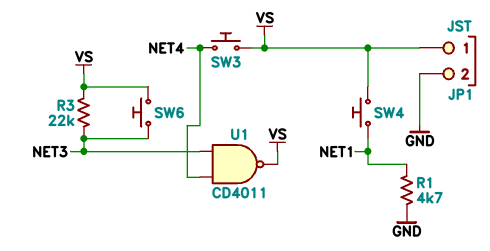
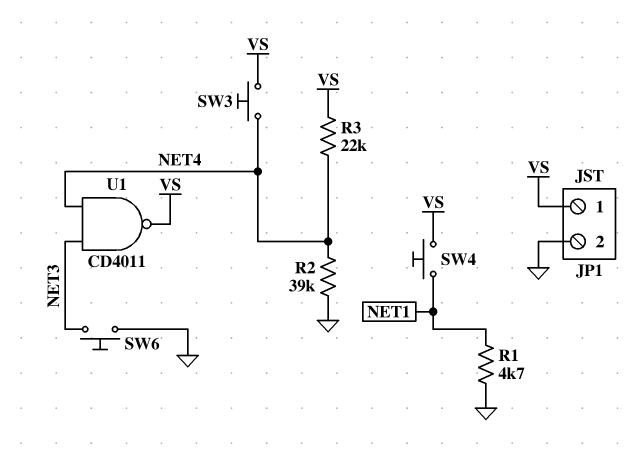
R2: none -> 39k (GND, NET4)
R3: 22k (NET3, VS) -> 22k (NET4, VS)
SW6: button (NET3, VS) -> button (GND, NET3)

